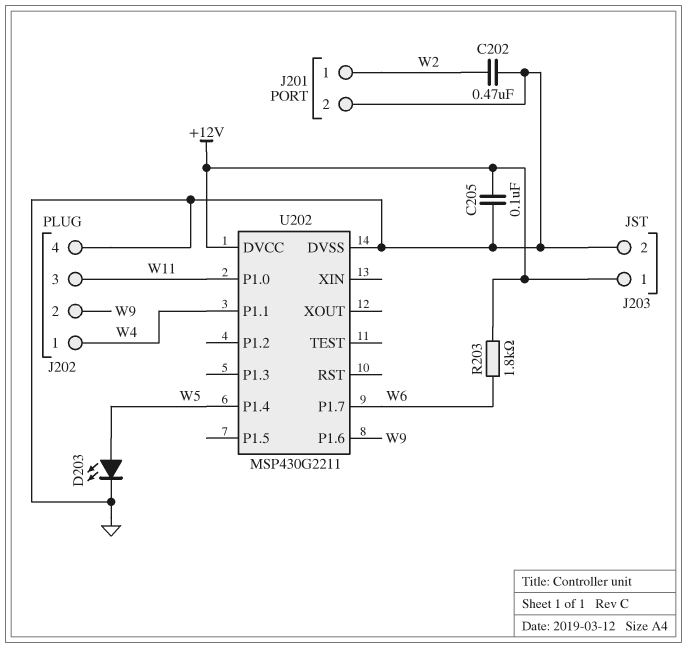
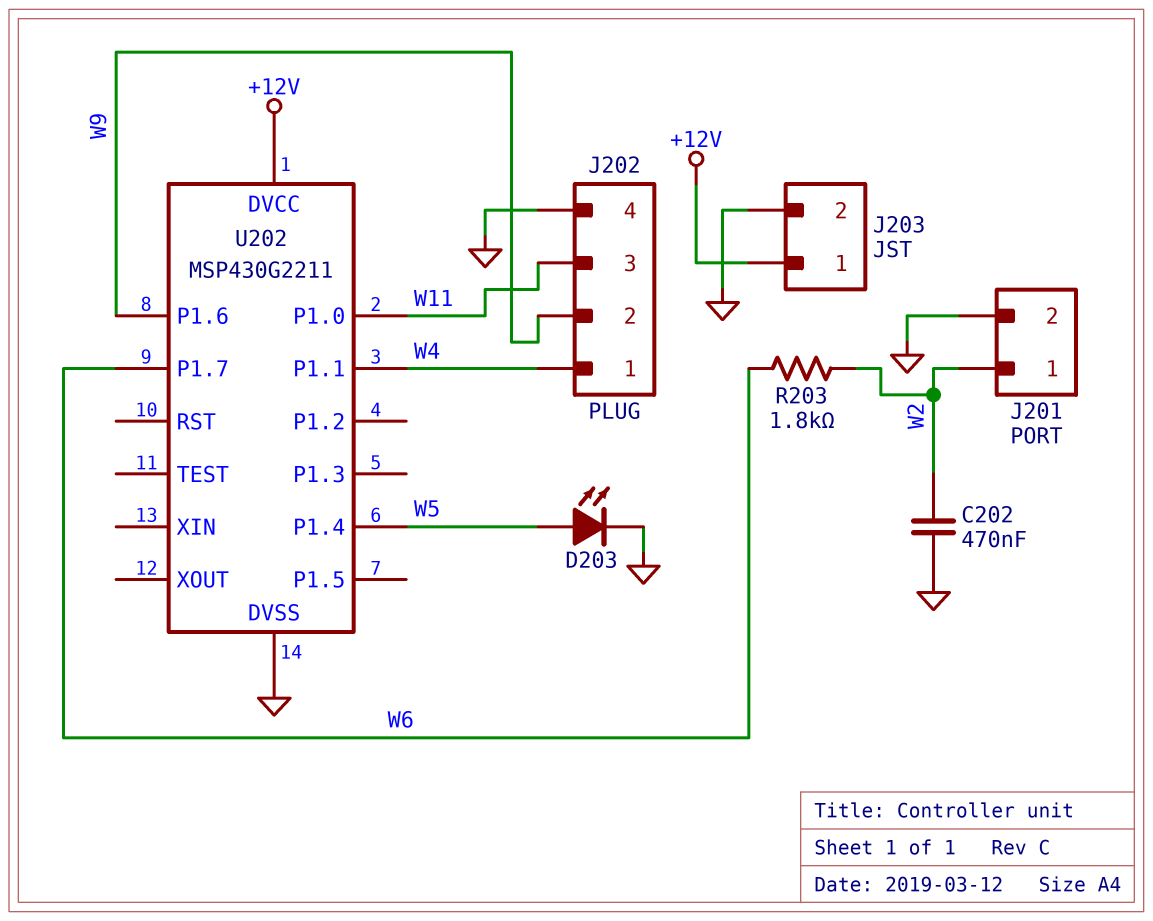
C205: 100nF (+12V, GND) -> none
R203: 1.8k (+12V, W6) -> 1.8k (W2, W6)

